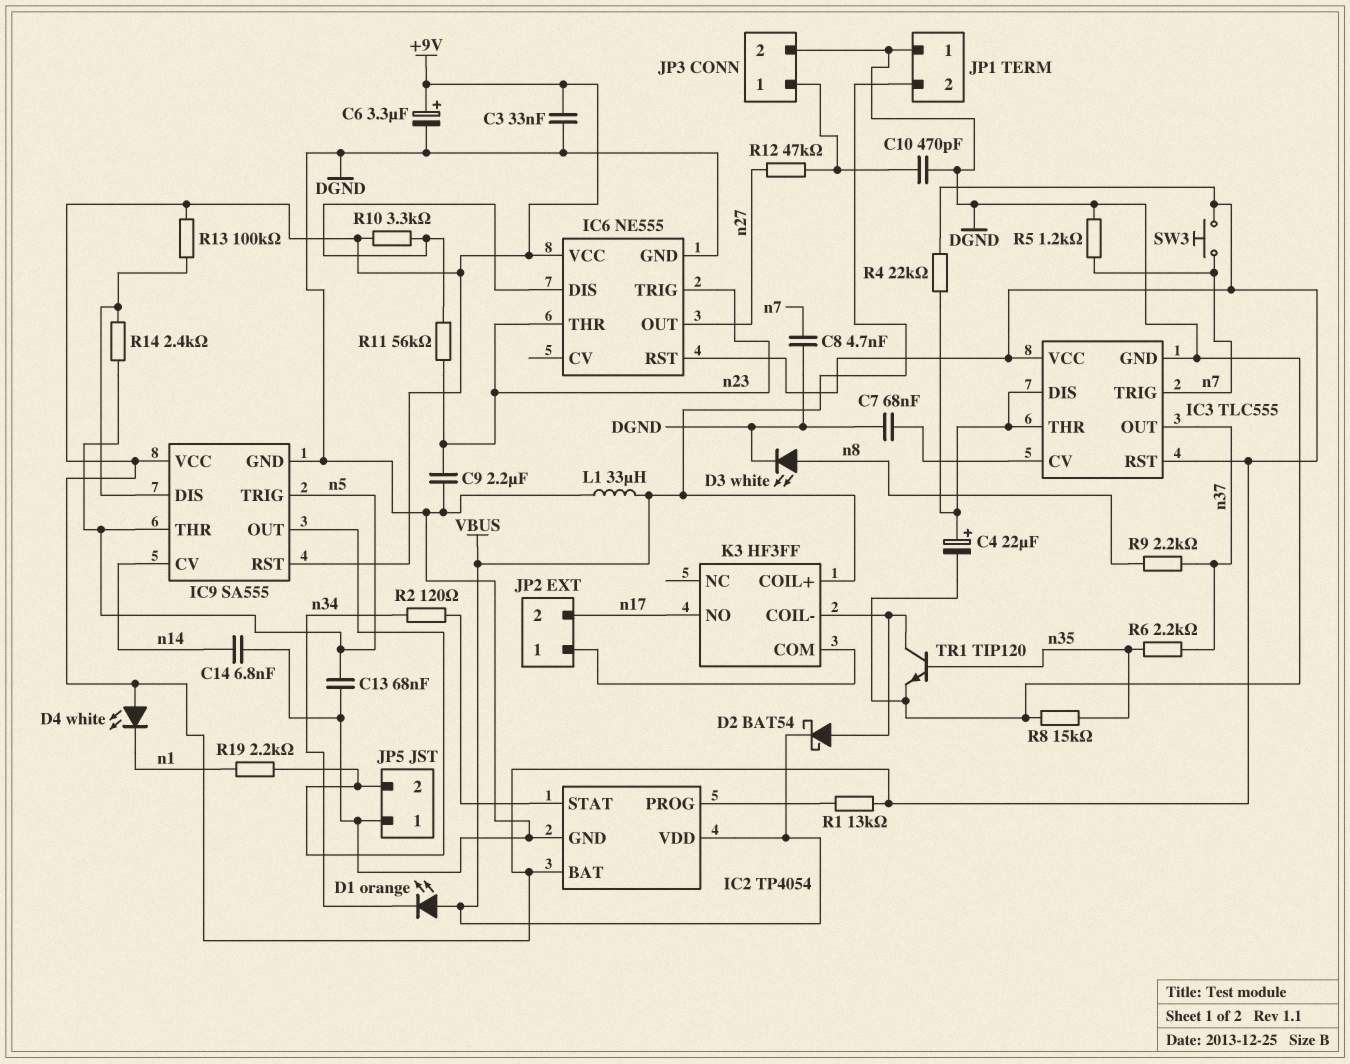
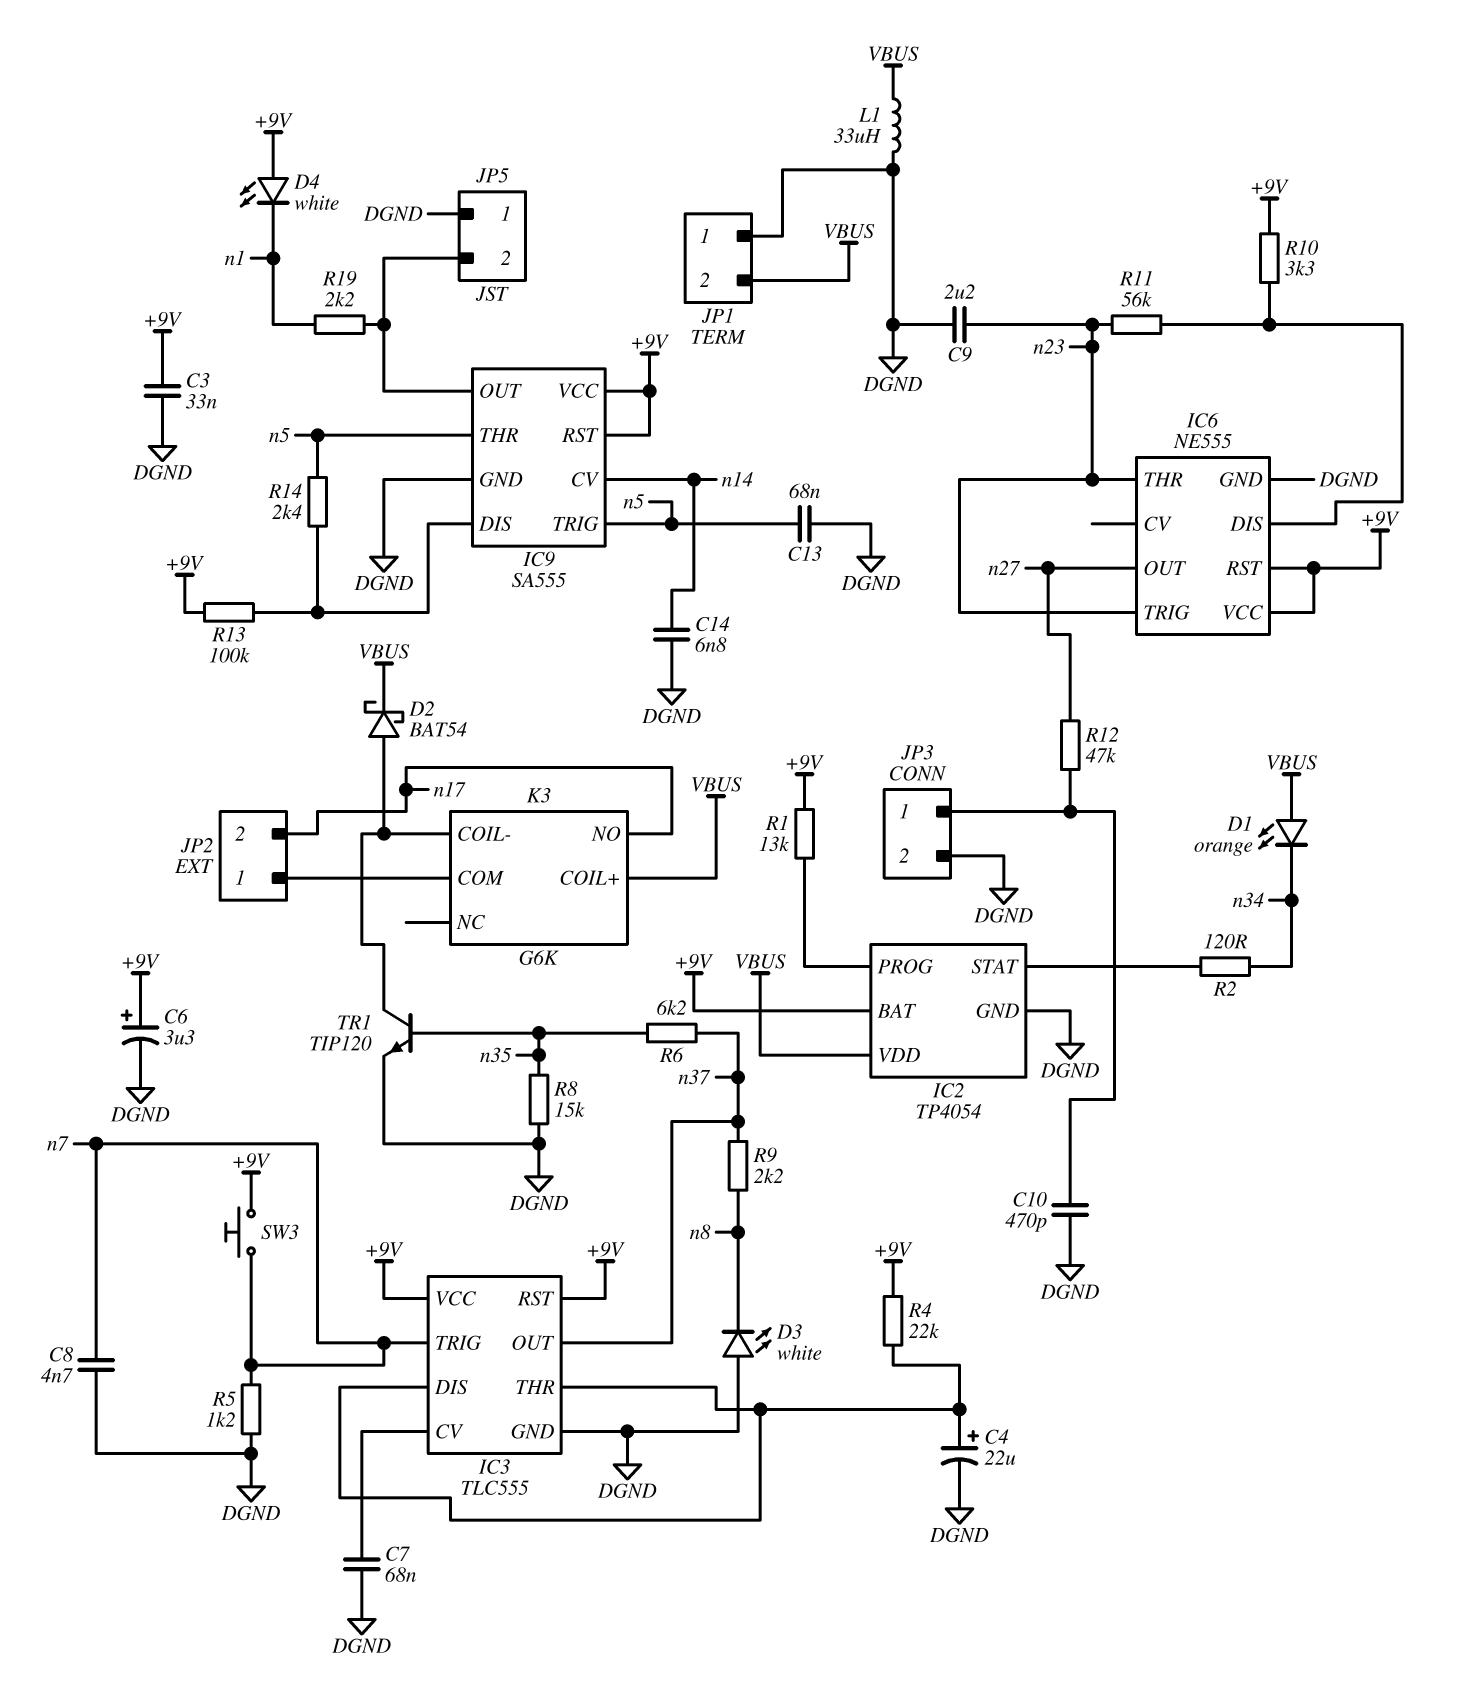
D3: LED white (A n8, K DGND) -> LED white (A DGND, K n8)
K3: HF3FF -> G6K
R6: 2.2k (n35, n37) -> 6.2k (n35, n37)

